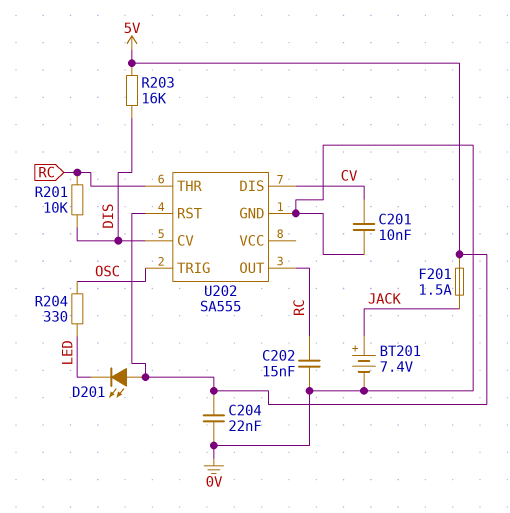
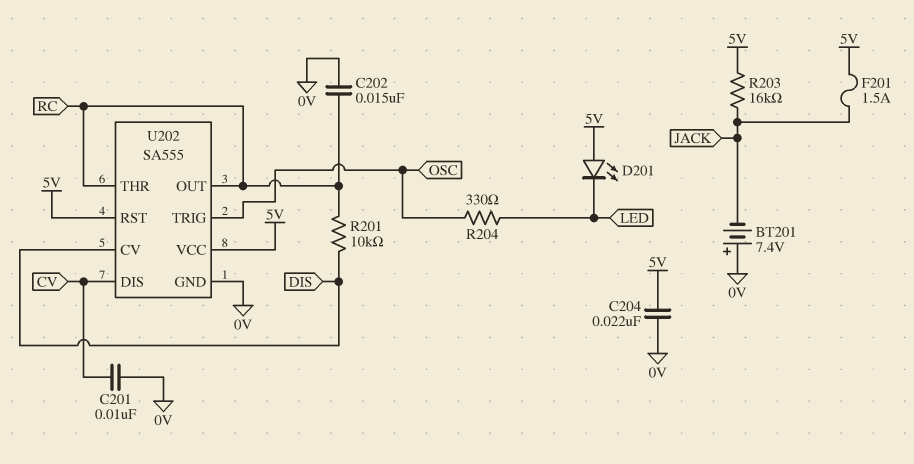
BT201: 7.4V (plus JACK, minus 0V) -> 7.4V (plus 0V, minus JACK)
R203: 16k (5V, DIS) -> 16k (5V, JACK)
U202 pin VCC: none -> 5V

